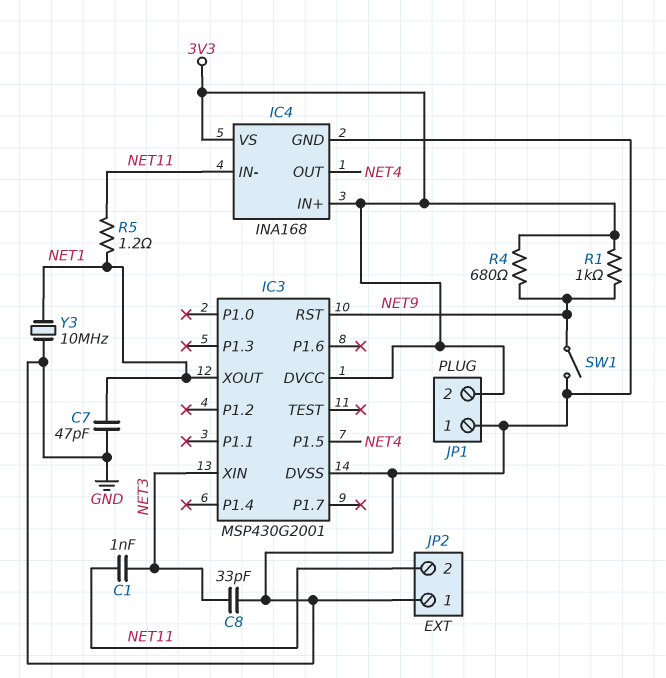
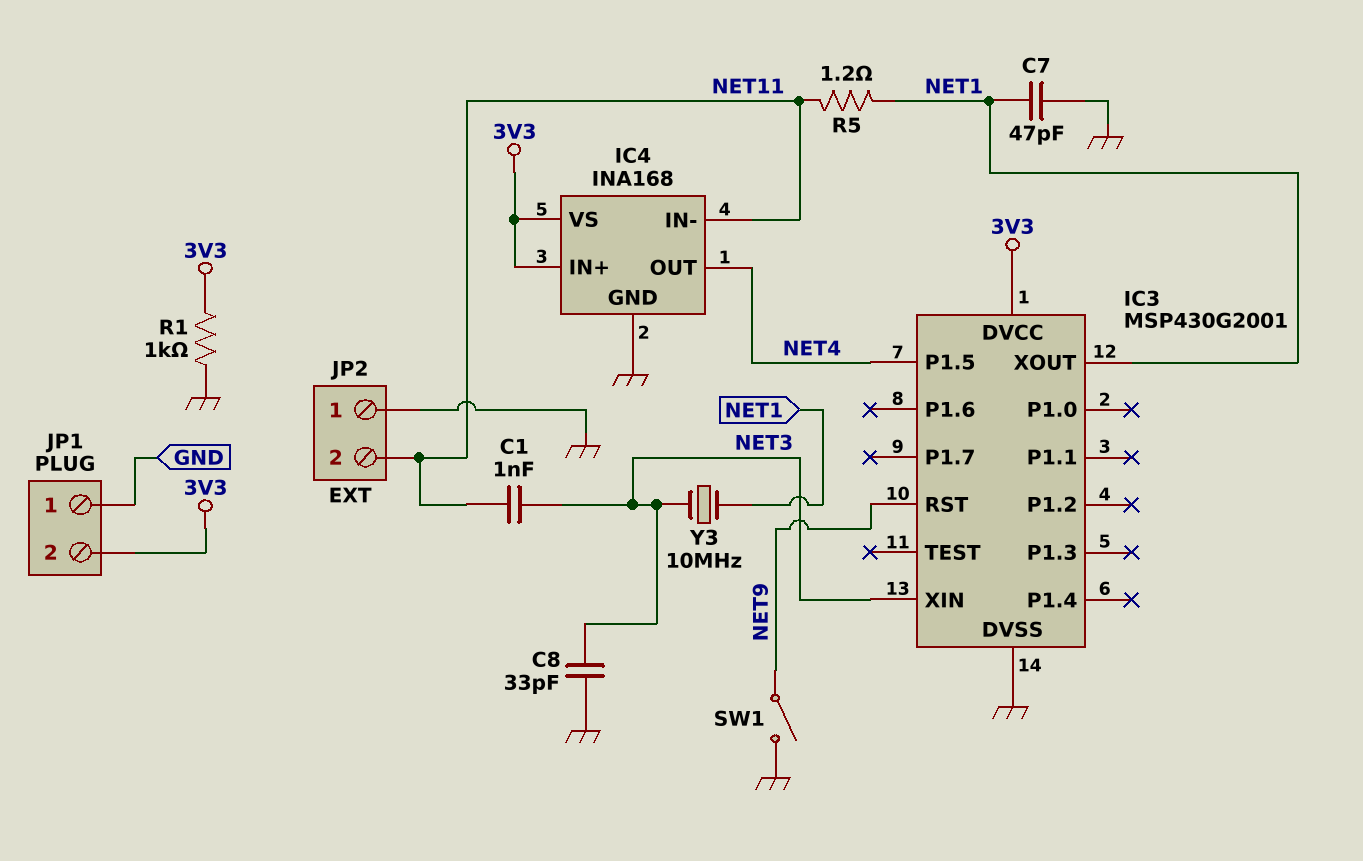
R1: 1k (3V3, NET9) -> 1k (3V3, GND)
R4: 680 (3V3, NET9) -> none
Y3: 10MHz (GND, NET1) -> 10MHz (NET1, NET3)

